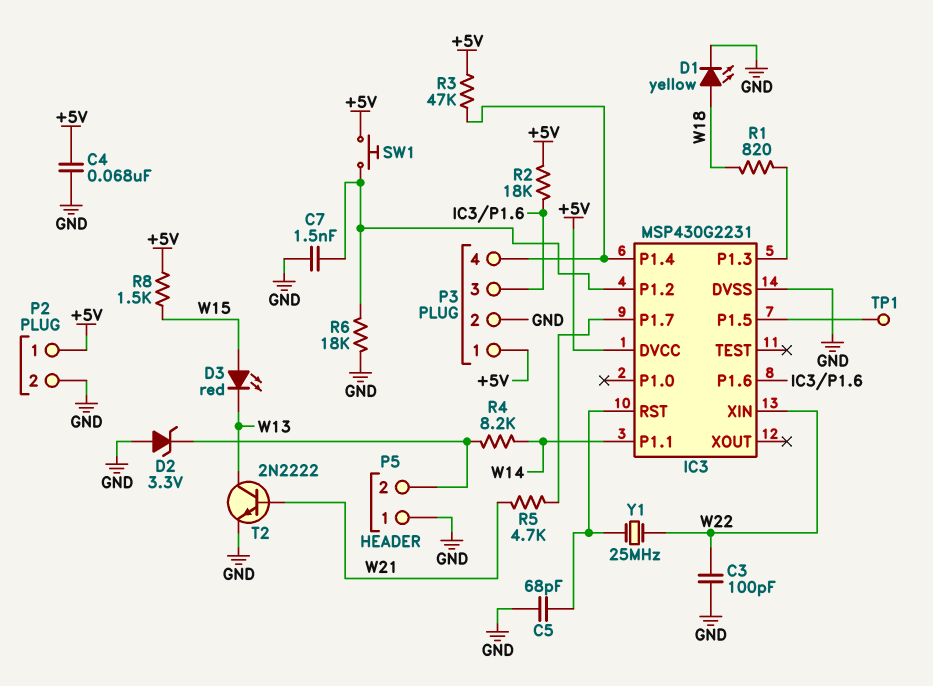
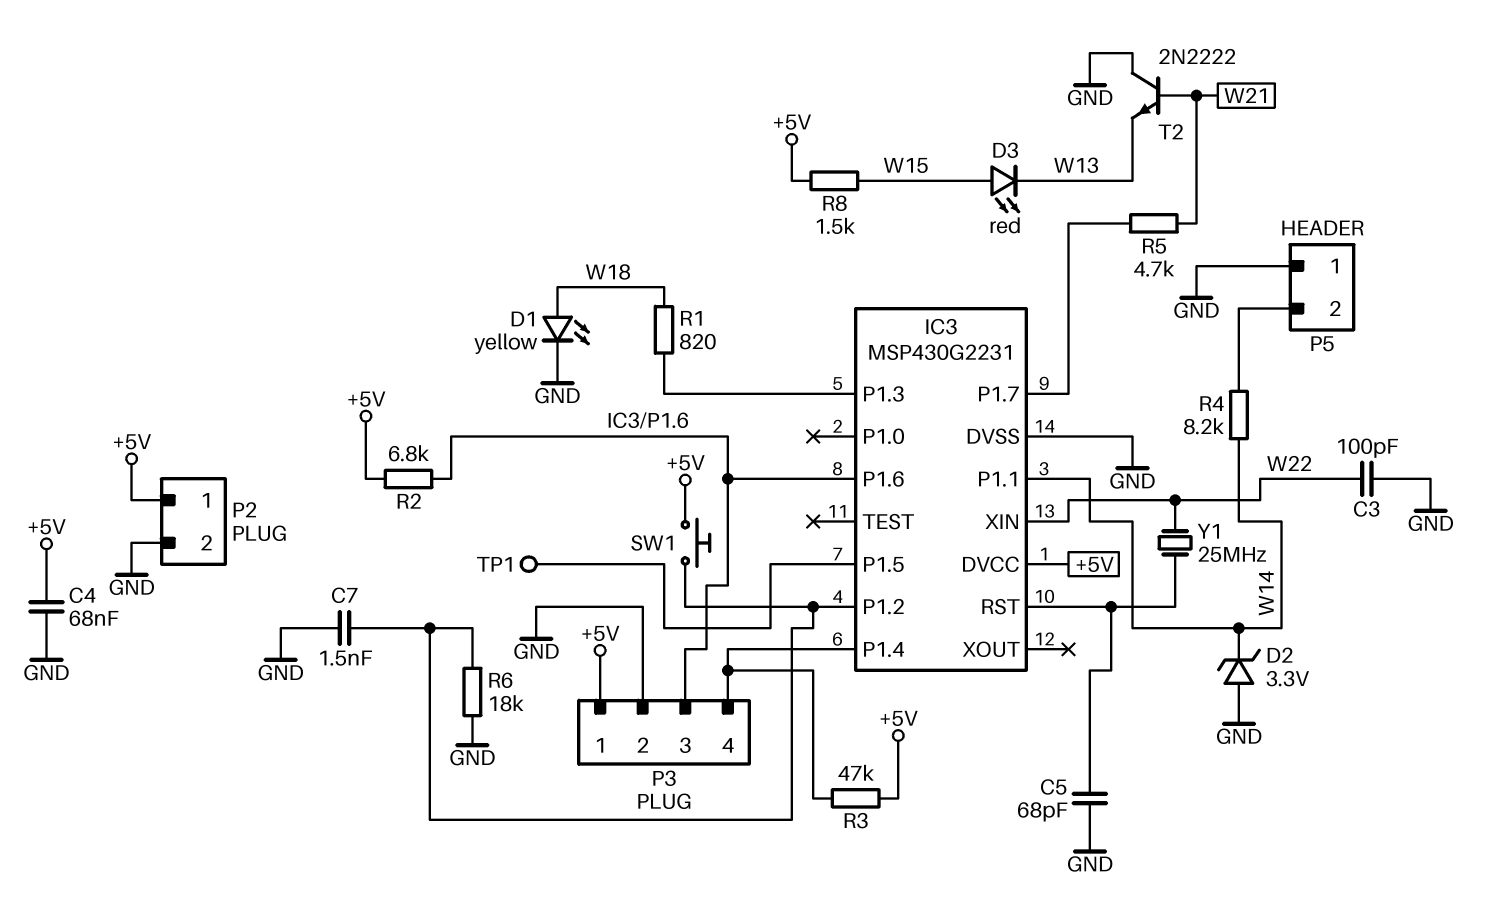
D2: zener 3.3V (A GND, K P5/2) -> zener 3.3V (A GND, K W14)
R2: 18k (+5V, IC3/P1.6) -> 6.8k (+5V, IC3/P1.6)
T2: NPN 2N2222 (B W21, C W13, E GND) -> NPN 2N2222 (B W21, C GND, E W13)

